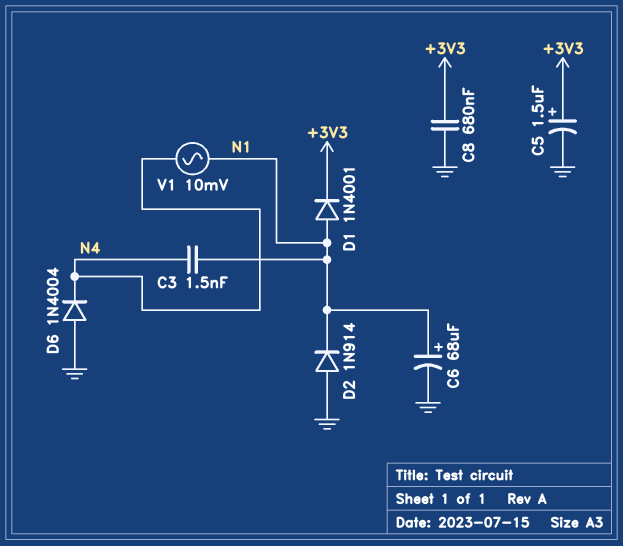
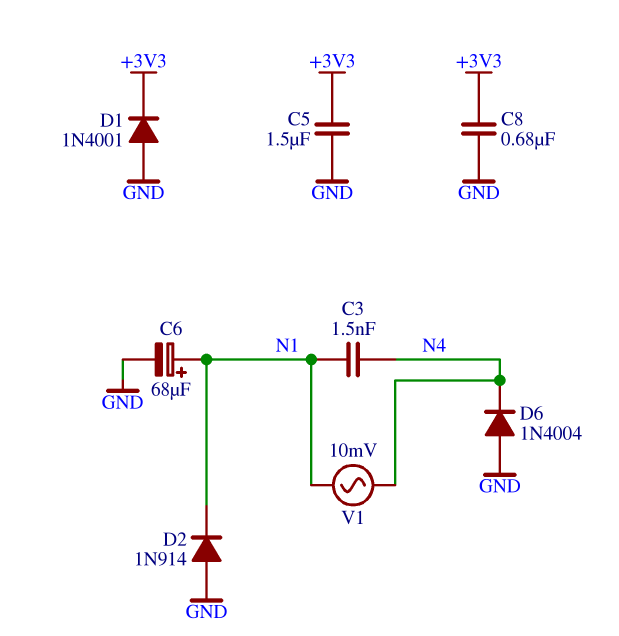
C5: 1.5uF (plus +3V3, minus GND) -> 1.5uF (+3V3, GND)
D1: diode 1N4001 (A N1, K +3V3) -> diode 1N4001 (A GND, K +3V3)

